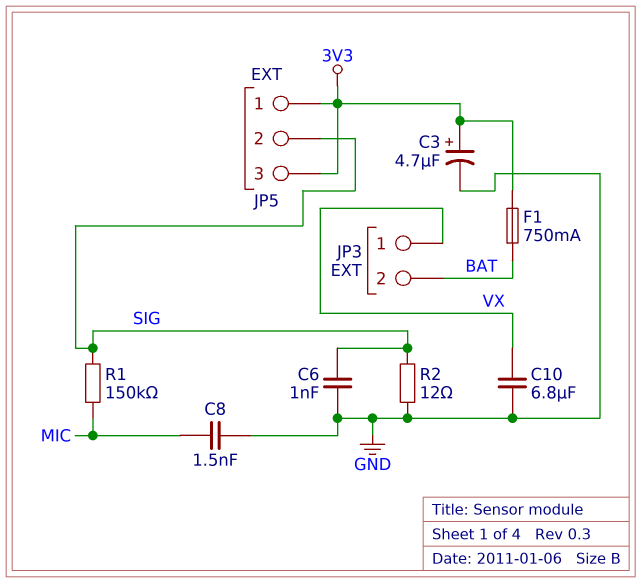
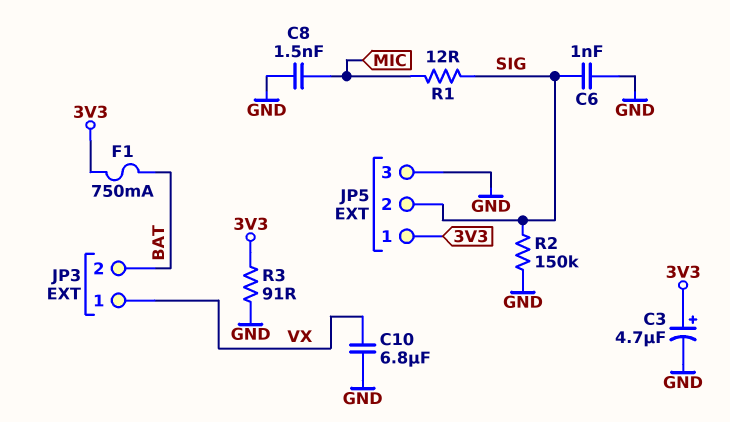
JP5 pin 3: 3V3 -> GND
R1: 150k (MIC, SIG) -> 12 (MIC, SIG)
R2: 12 (GND, SIG) -> 150k (GND, SIG)
R3: none -> 91 (3V3, GND)

